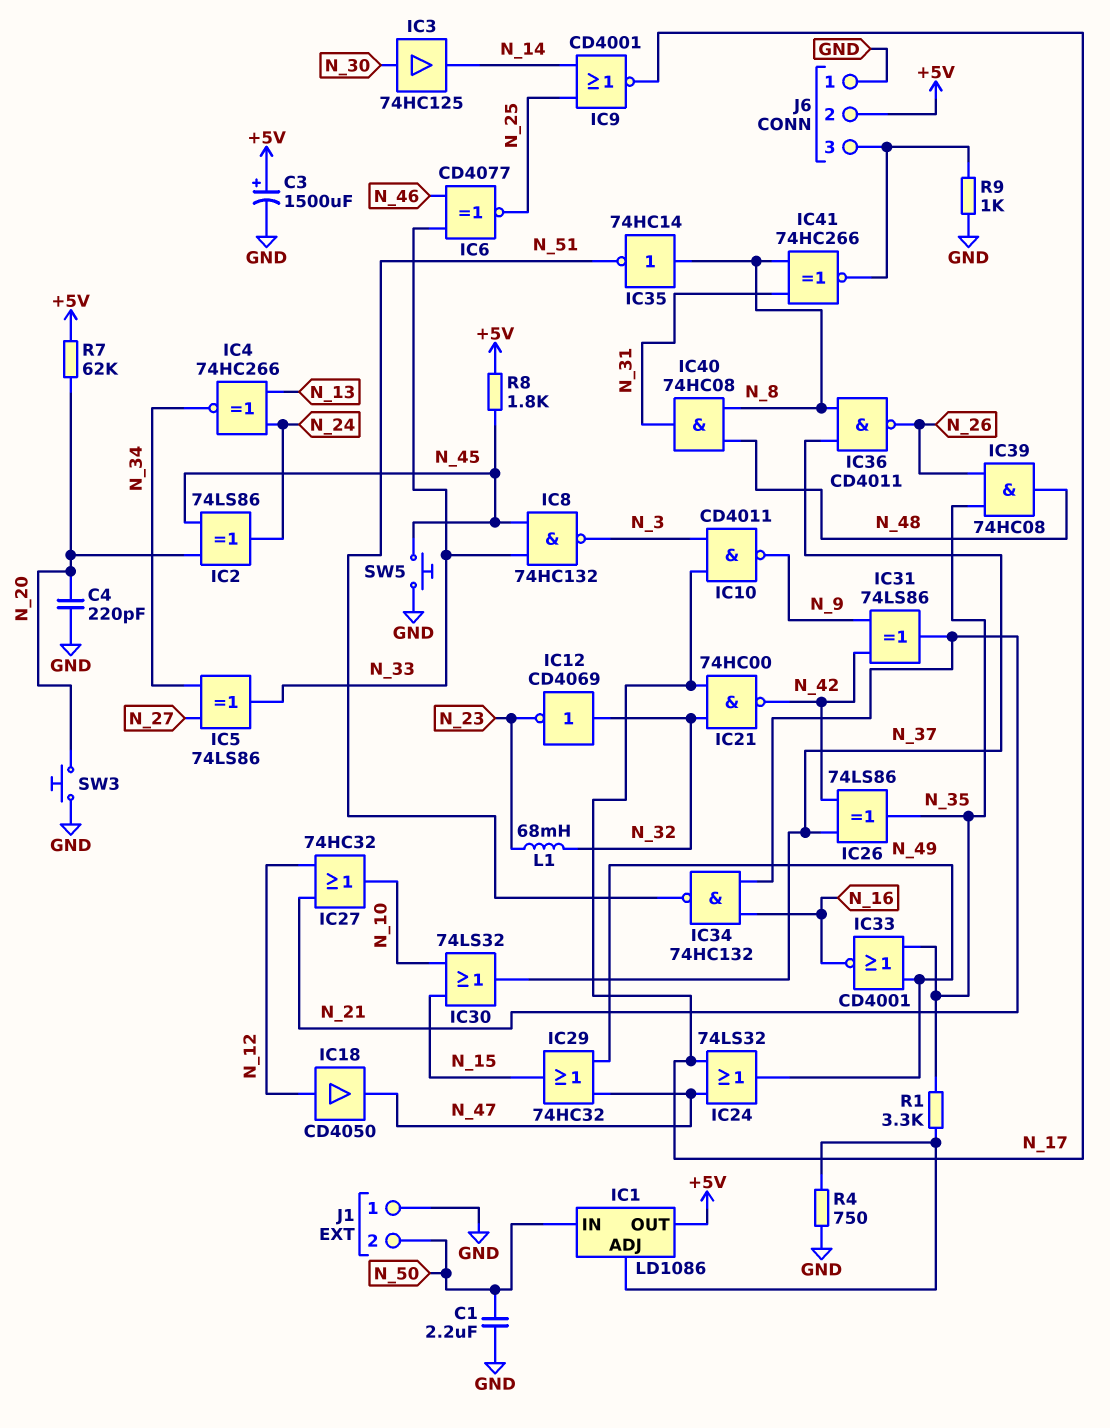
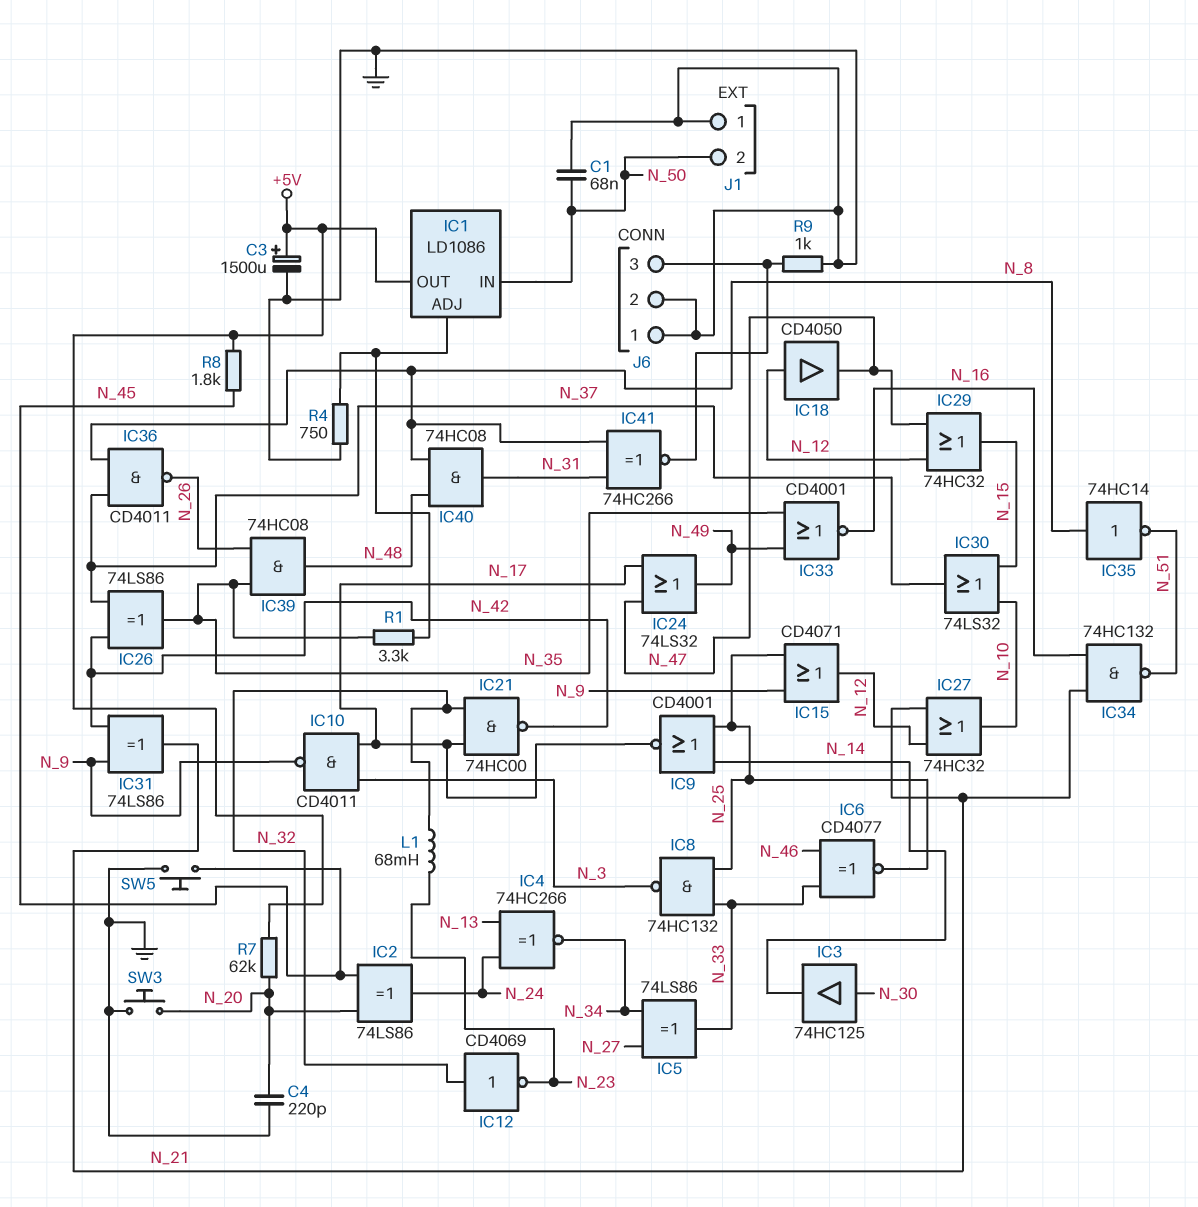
C1: 2.2uF (GND, N_50) -> 68nF (GND, N_50)
IC8: NAND 74HC132 (in N_33, in N_45, out N_3) -> NAND 74HC132 (in N_25, in N_33, out N_3)
IC15: none -> OR CD4071 (in N_9, in N_25, out N_12)
IC29: OR 74HC32 (in N_47, in N_49, out N_15) -> OR 74HC32 (in N_12, in N_47, out N_15)
J6 pin 2: +5V -> GND

